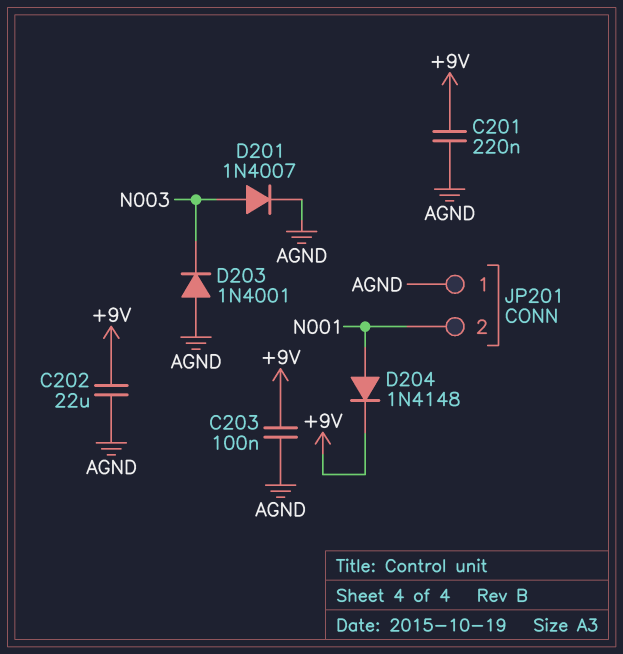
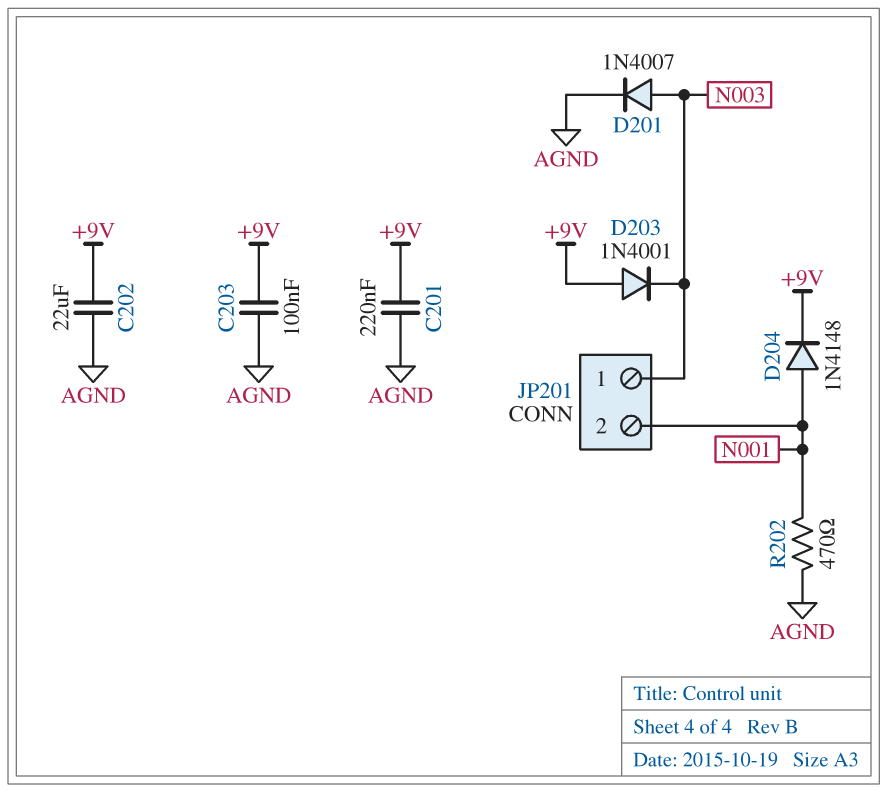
D203: diode 1N4001 (A AGND, K N003) -> diode 1N4001 (A +9V, K N003)
JP201 pin 1: AGND -> N003
R202: none -> 470 (AGND, N001)

